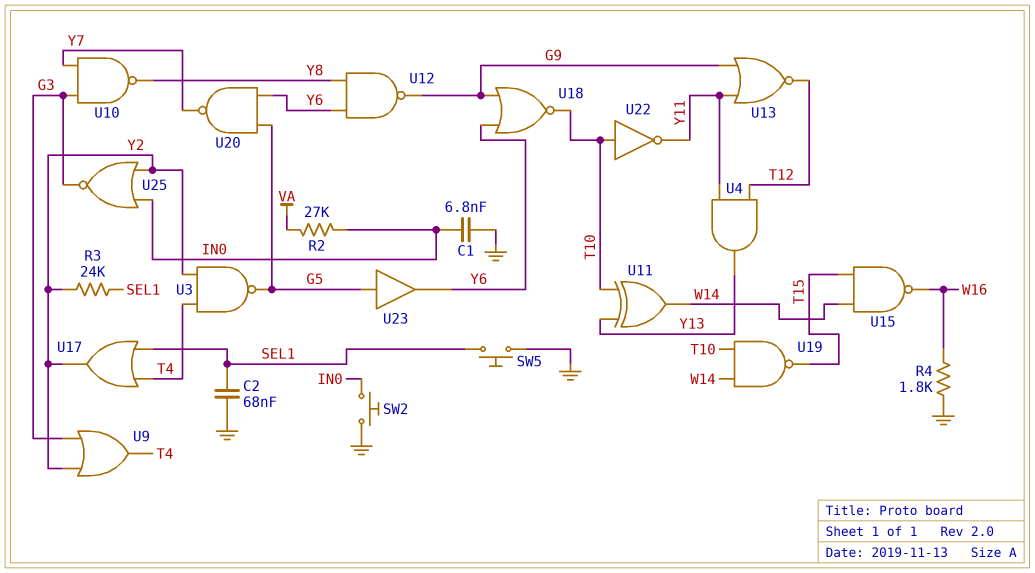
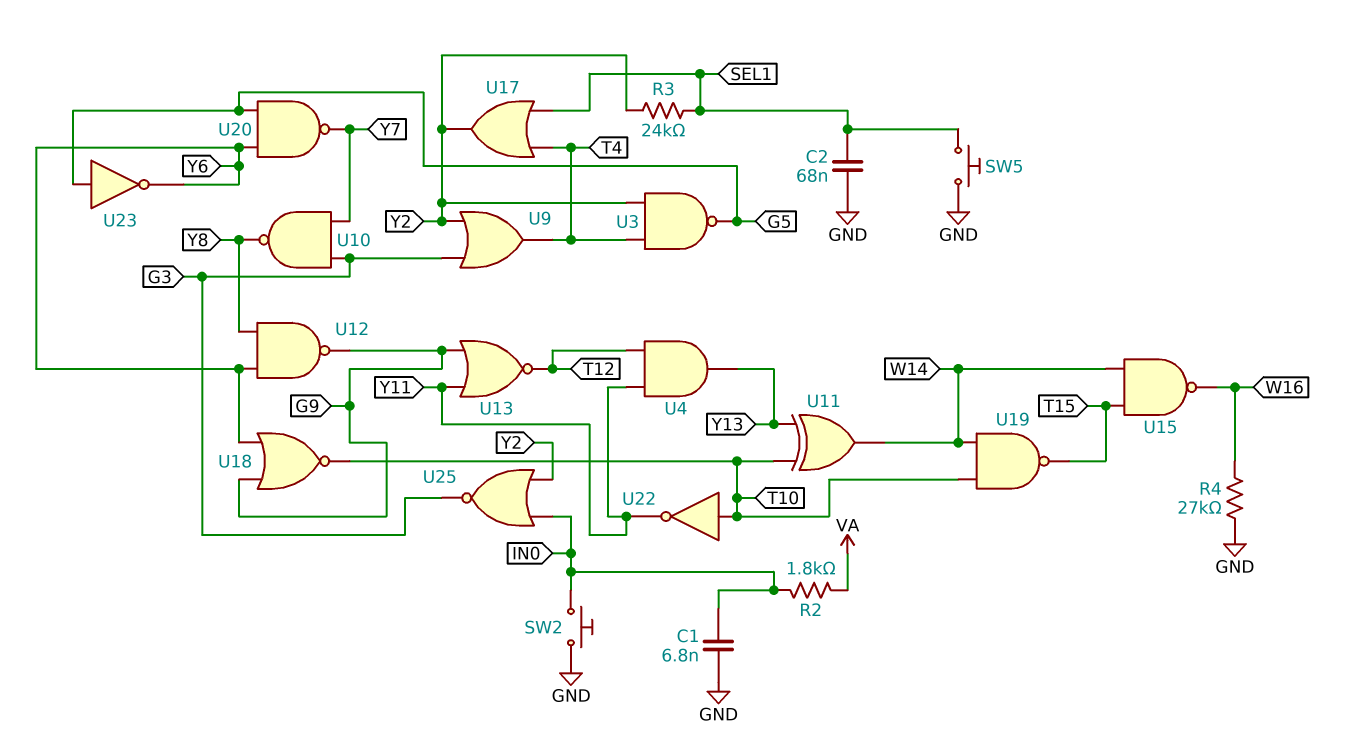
R2: 27k (IN0, VA) -> 1.8k (IN0, VA)
R4: 1.8k (GND, W16) -> 27k (GND, W16)
U23: buffer (in G5, out Y6) -> NOT (in G5, out Y6)

